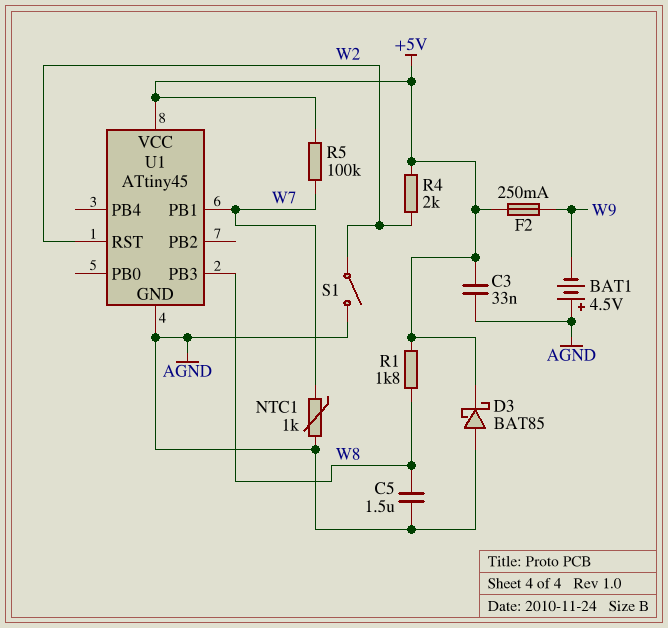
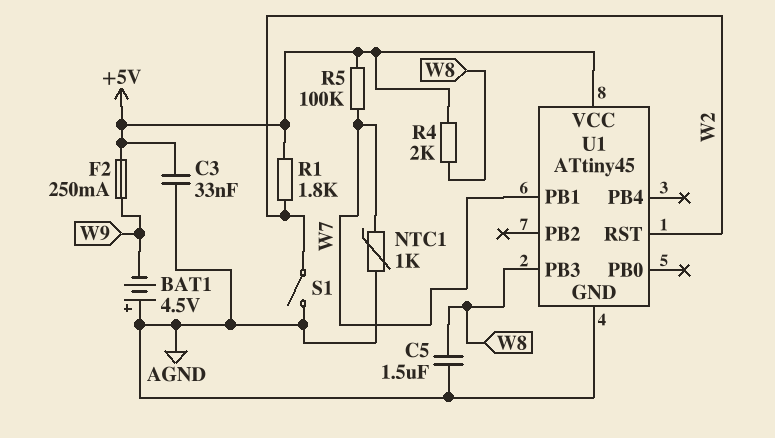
D3: schottky BAT85 (A AGND, K +5V) -> none
R1: 1.8k (+5V, W8) -> 1.8k (+5V, W2)
R4: 2k (+5V, W2) -> 2k (+5V, W8)

